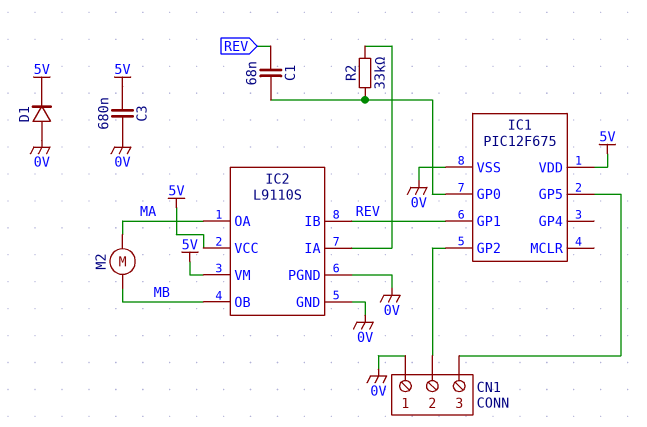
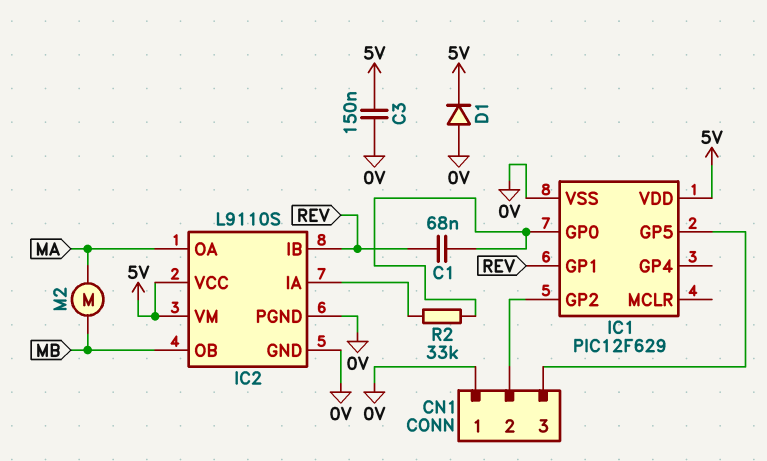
C3: 680nF (0V, 5V) -> 150nF (0V, 5V)
IC1: PIC12F675 -> PIC12F629

